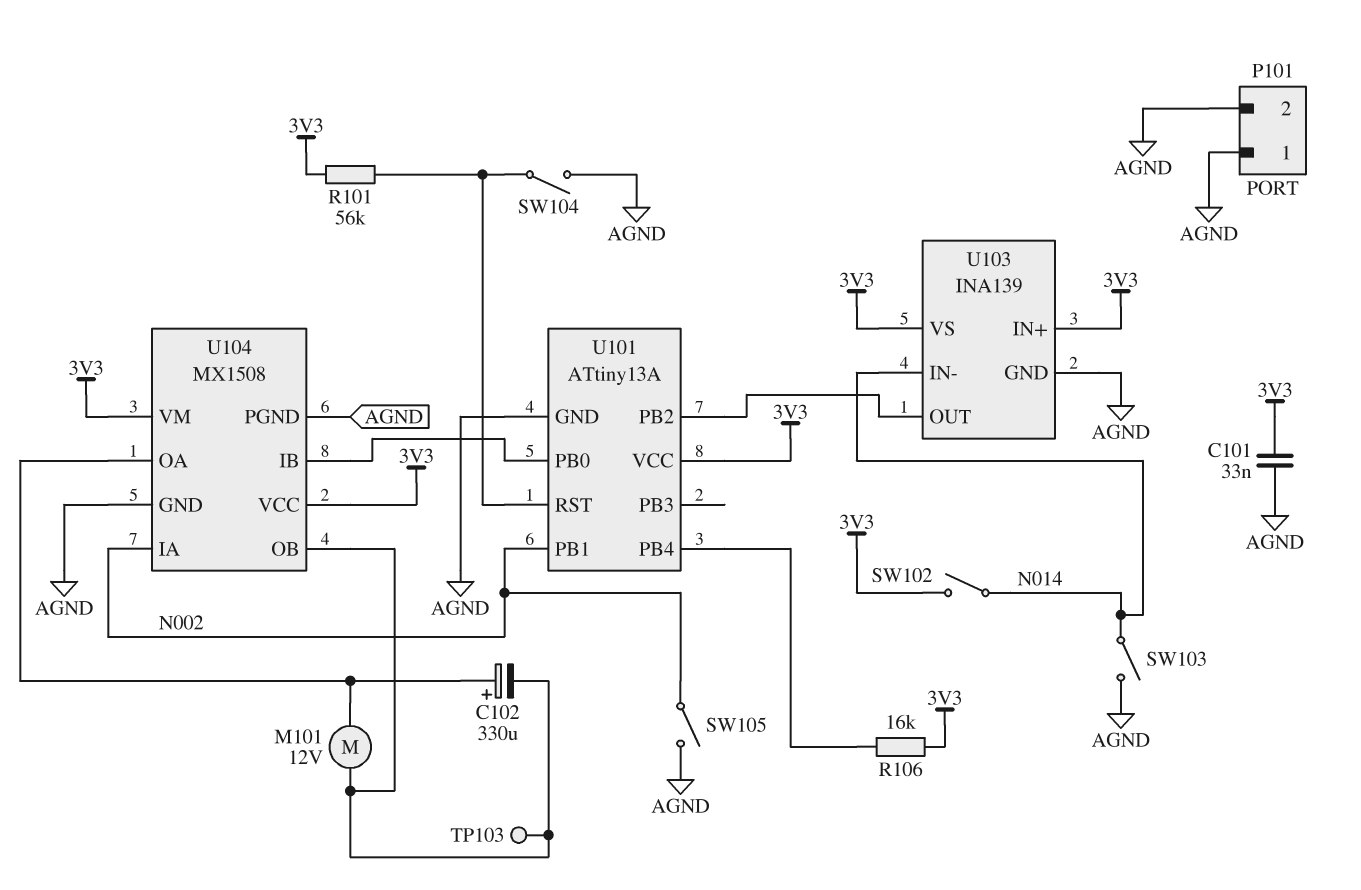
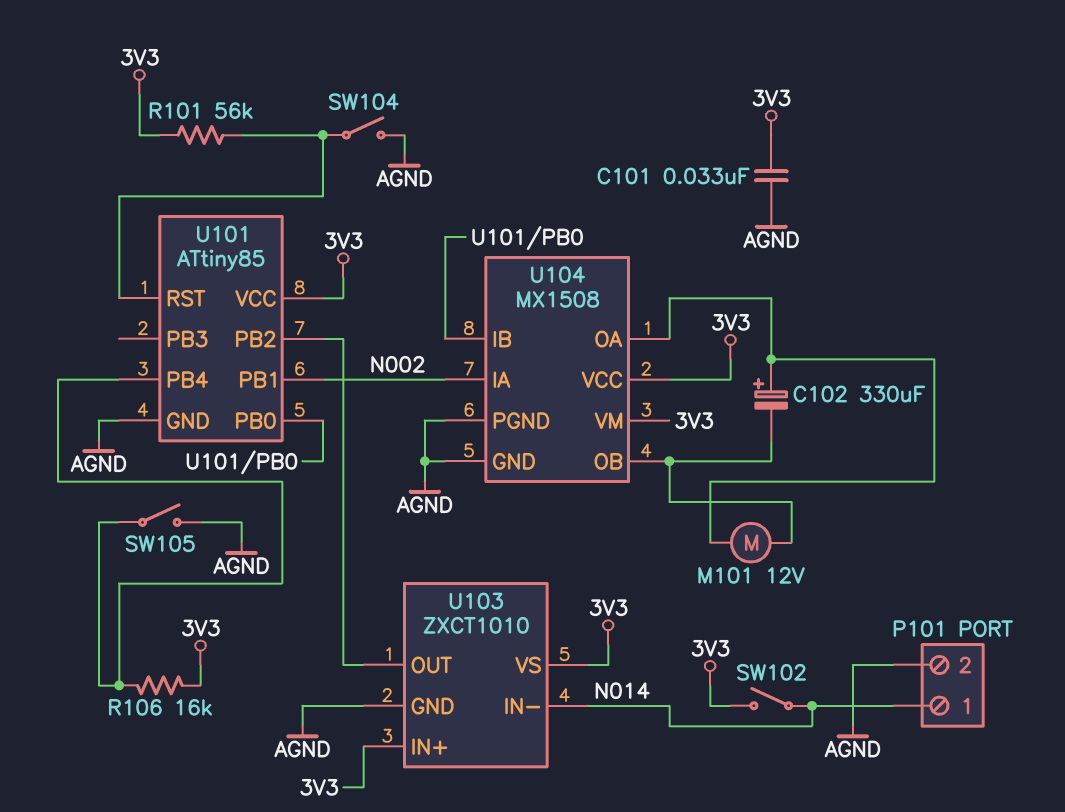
P101 pin 1: AGND -> N014
SW103: switch (AGND, N014) -> none
SW105: switch (AGND, N002) -> switch (AGND, U101/PB4)
TP103: test point (U104/OB) -> none
U101: ATtiny13A -> ATtiny85
U103: INA139 -> ZXCT1010

